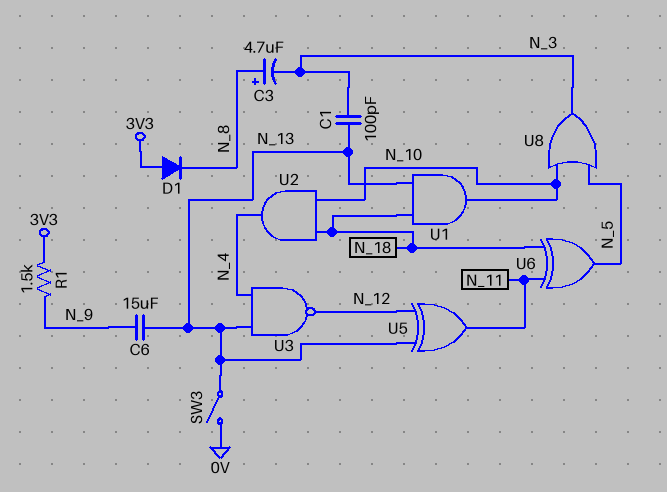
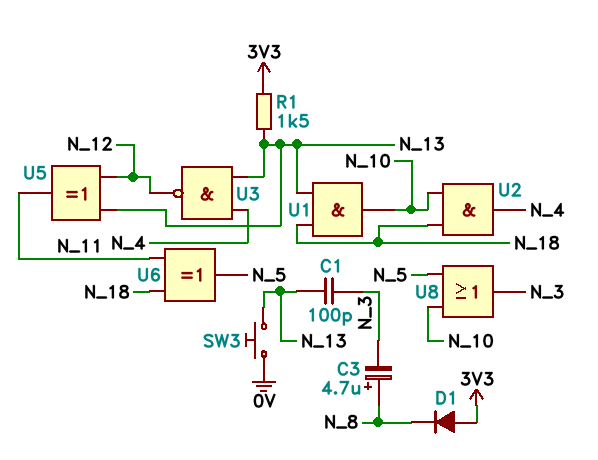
C6: 15uF (N_9, N_13) -> none
R1: 1.5k (3V3, N_9) -> 1.5k (3V3, N_13)
SW3: switch (0V, N_13) -> button (0V, N_13)

